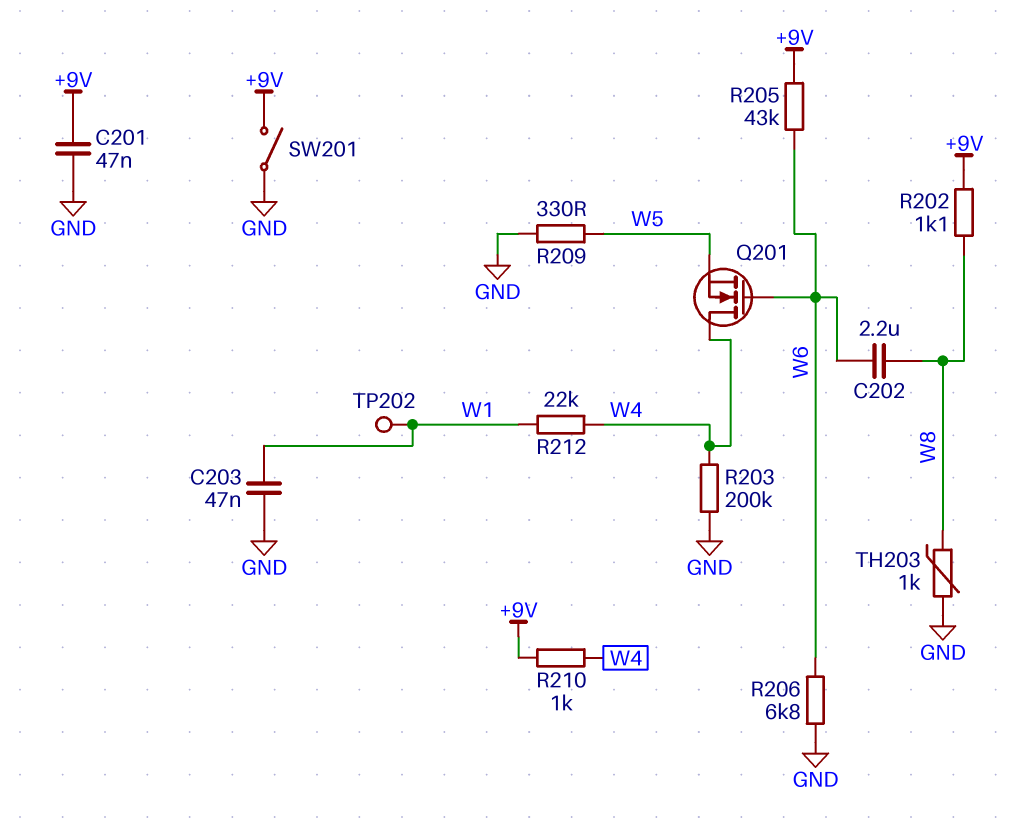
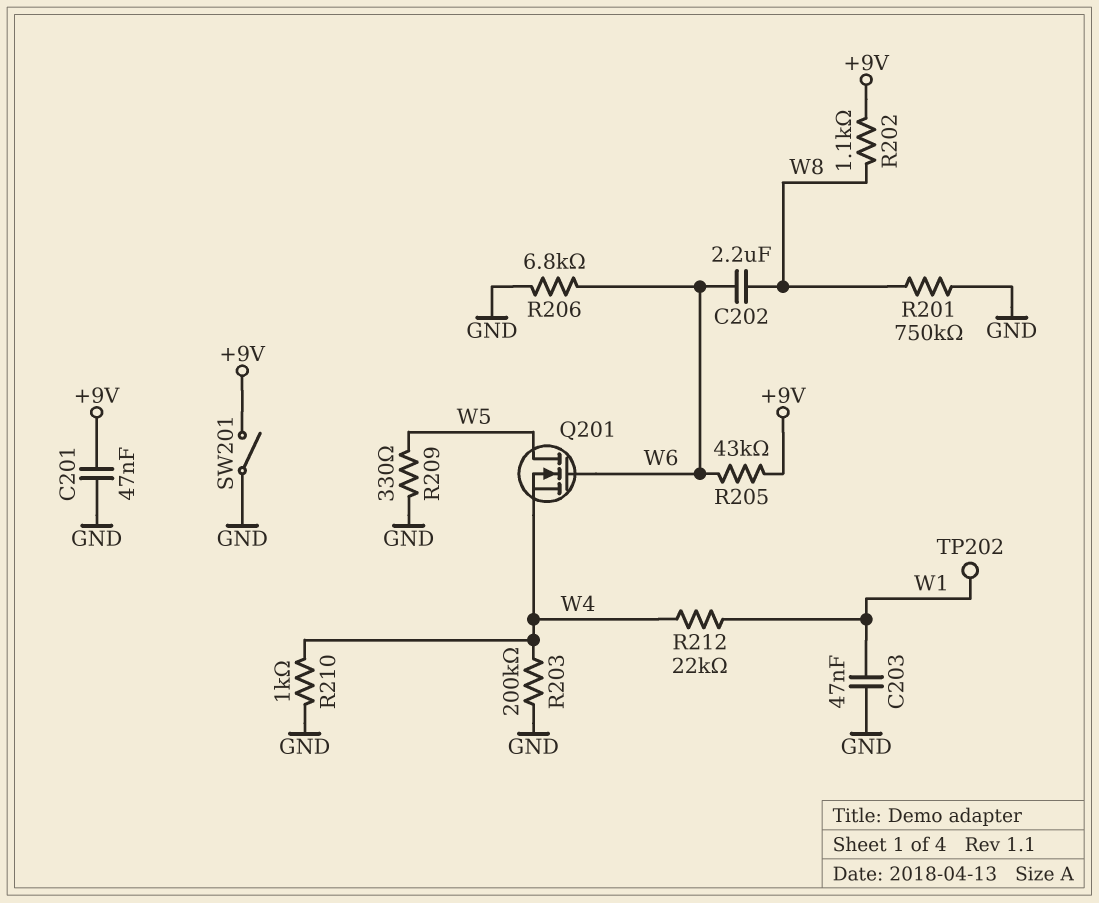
Q201: NMOS (G W6, D W4, S W5) -> NMOS (G W6, D W5, S W4)
R201: none -> 750k (GND, W8)
R210: 1k (+9V, W4) -> 1k (GND, W4)
TH203: 1k (GND, W8) -> none

